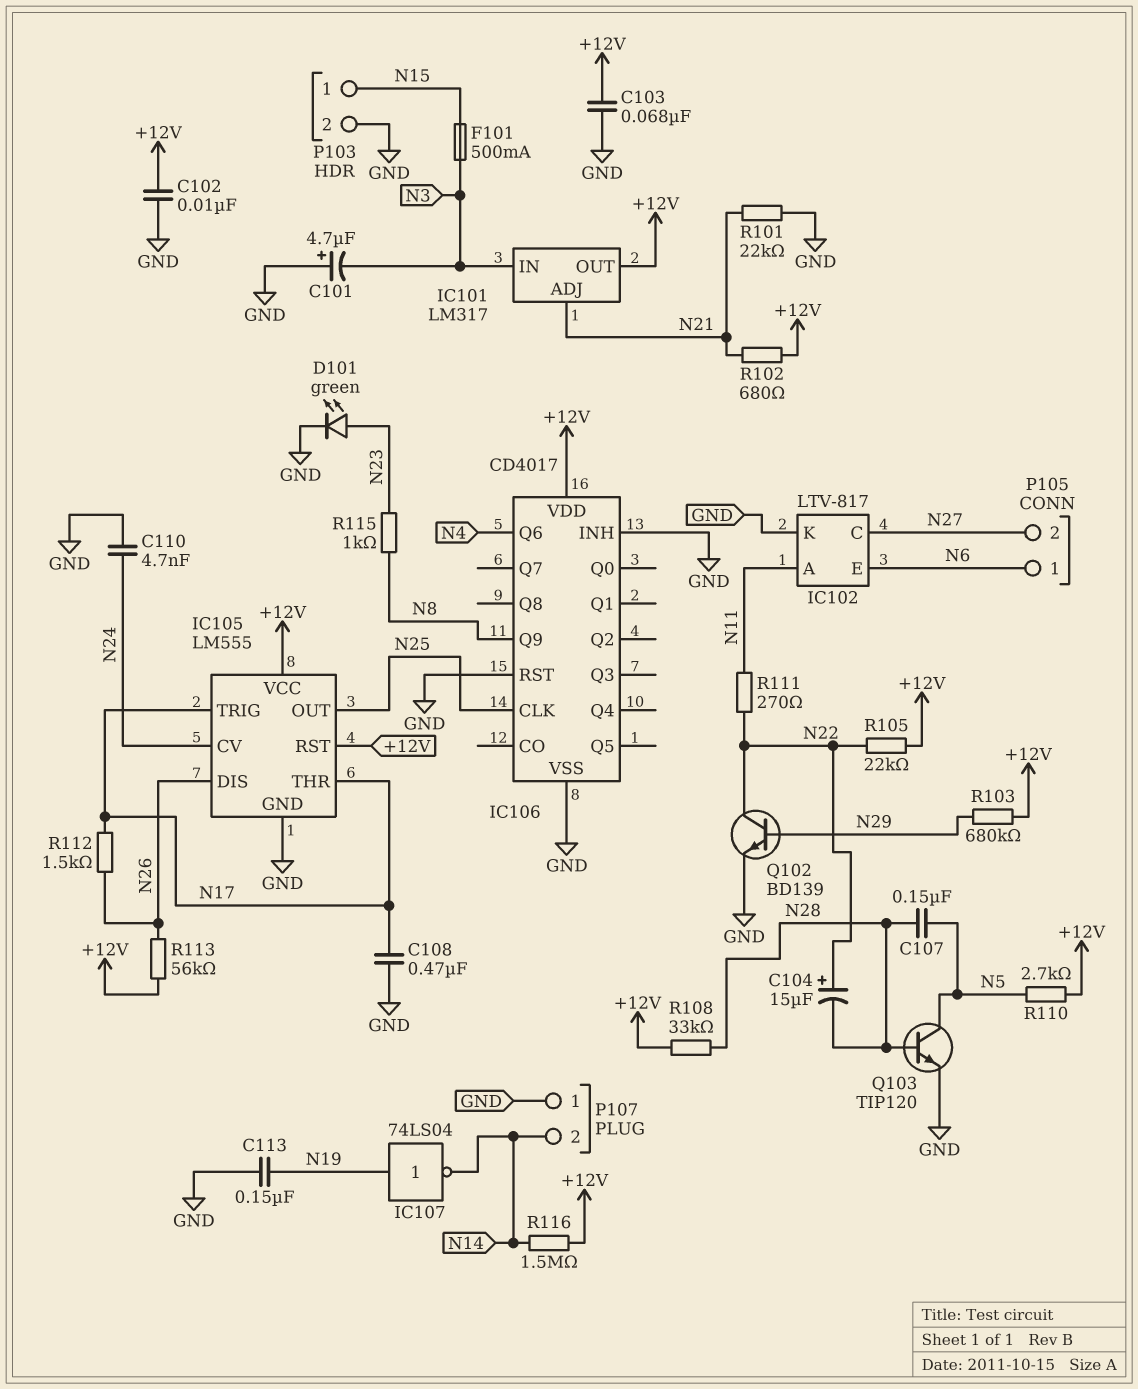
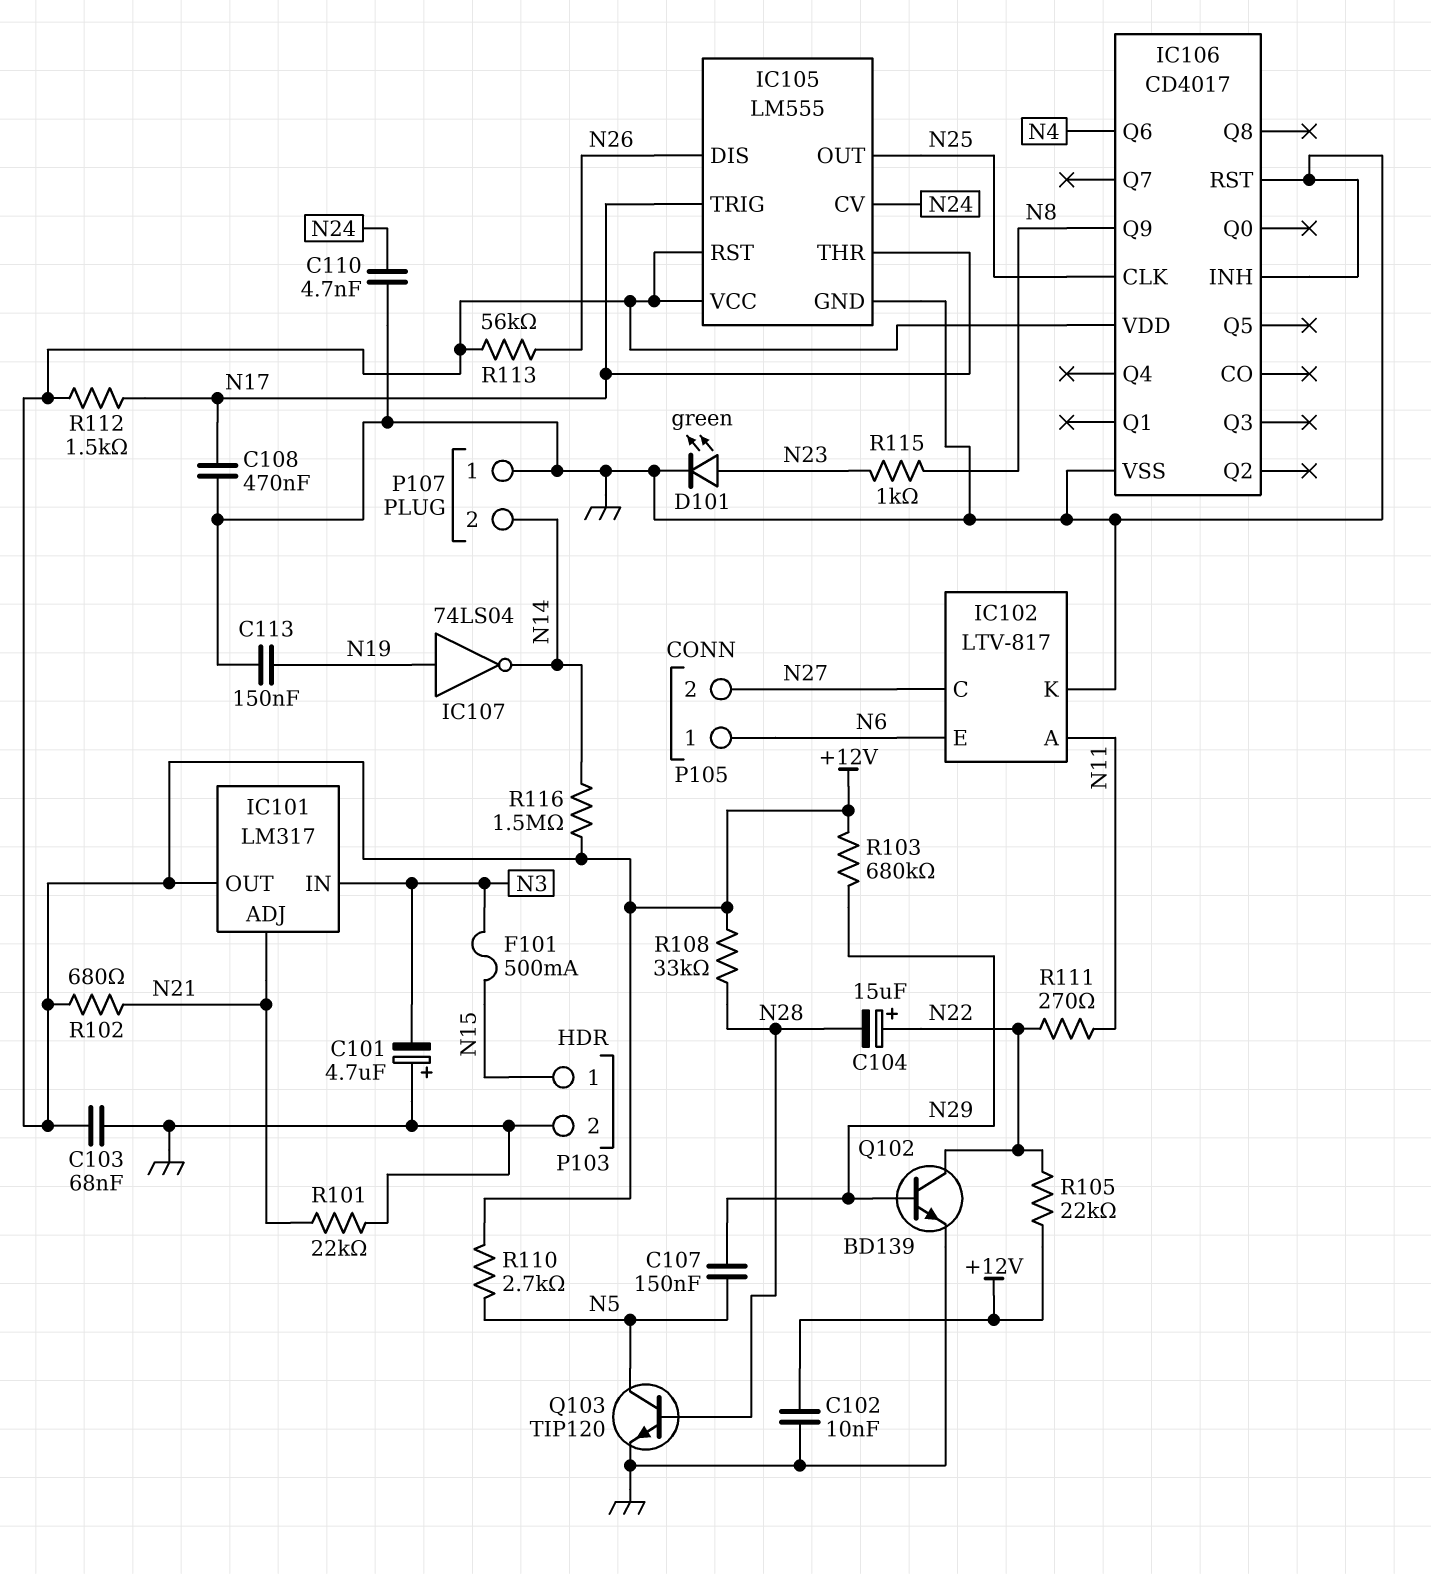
C107: 150nF (N5, N28) -> 150nF (N5, N29)
R112: 1.5k (N17, N26) -> 1.5k (+12V, N17)

